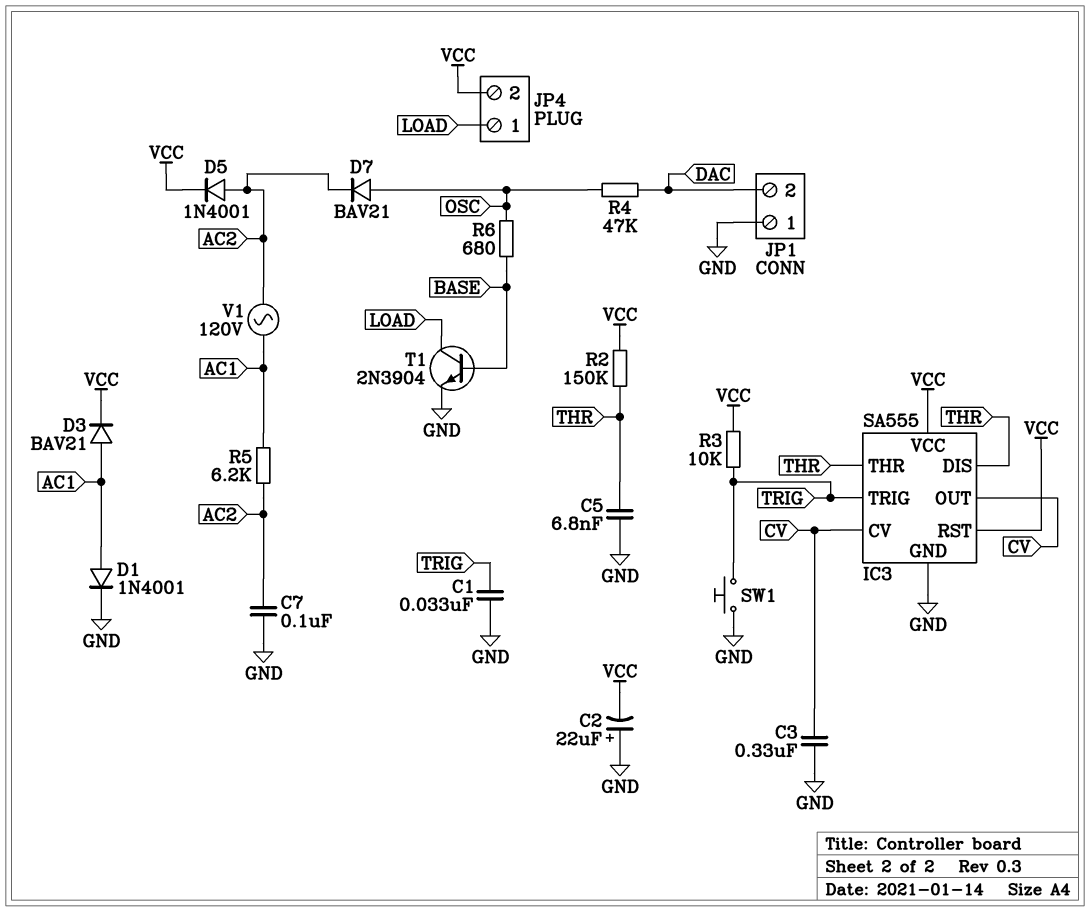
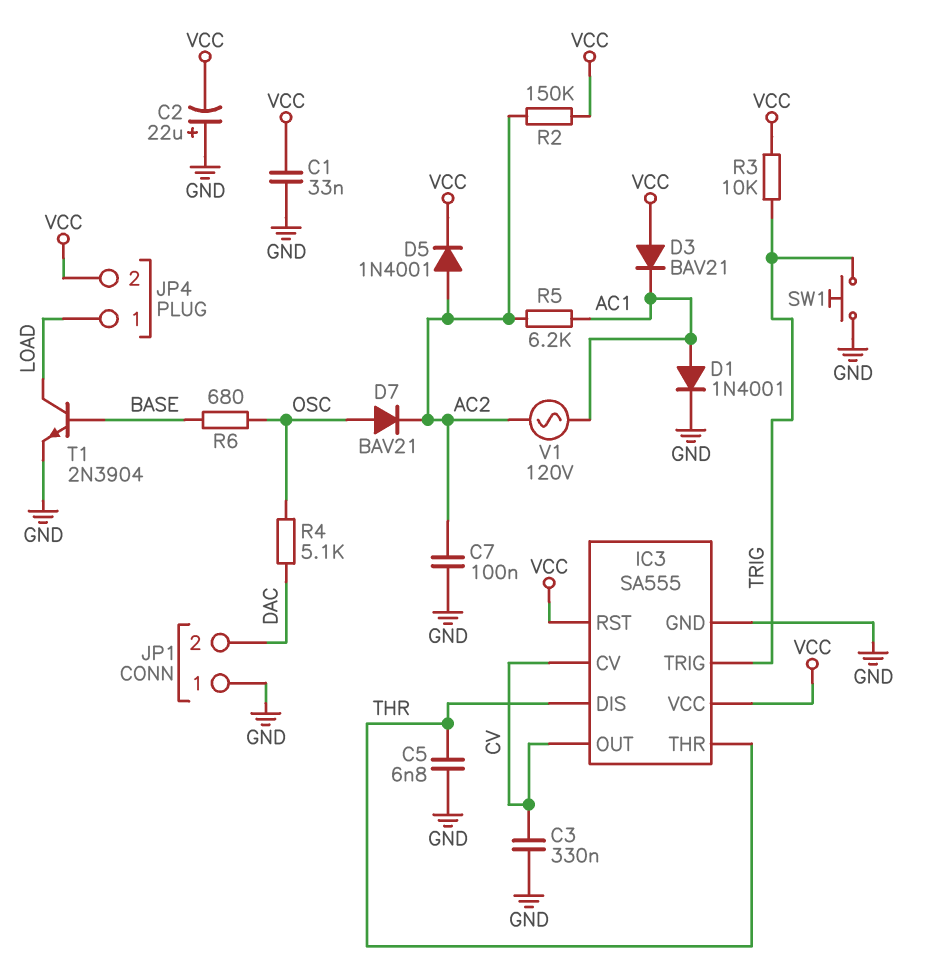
C1: 33nF (GND, TRIG) -> 33nF (GND, VCC)
D3: diode BAV21 (A AC1, K VCC) -> diode BAV21 (A VCC, K AC1)
R2: 150k (THR, VCC) -> 150k (AC2, VCC)
R4: 47k (DAC, OSC) -> 5.1k (DAC, OSC)

